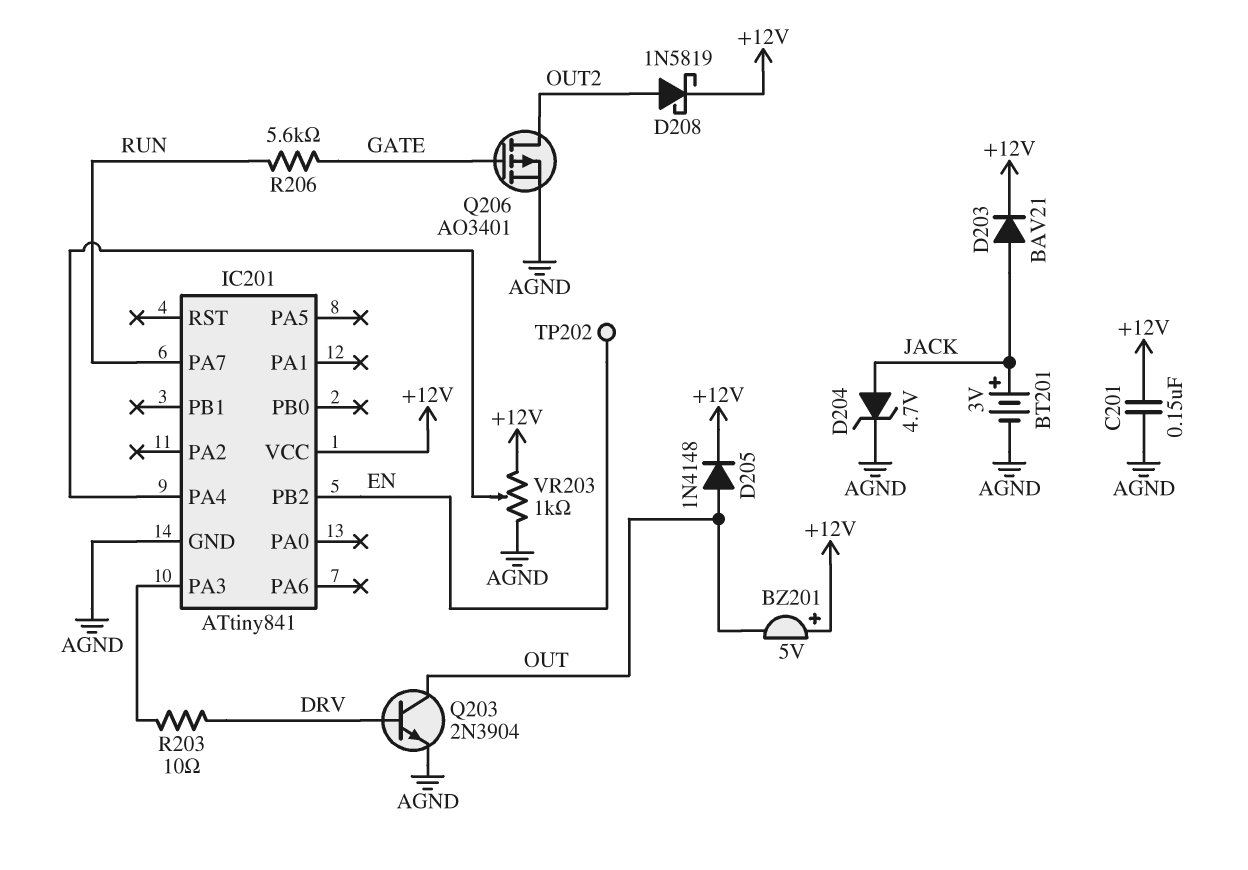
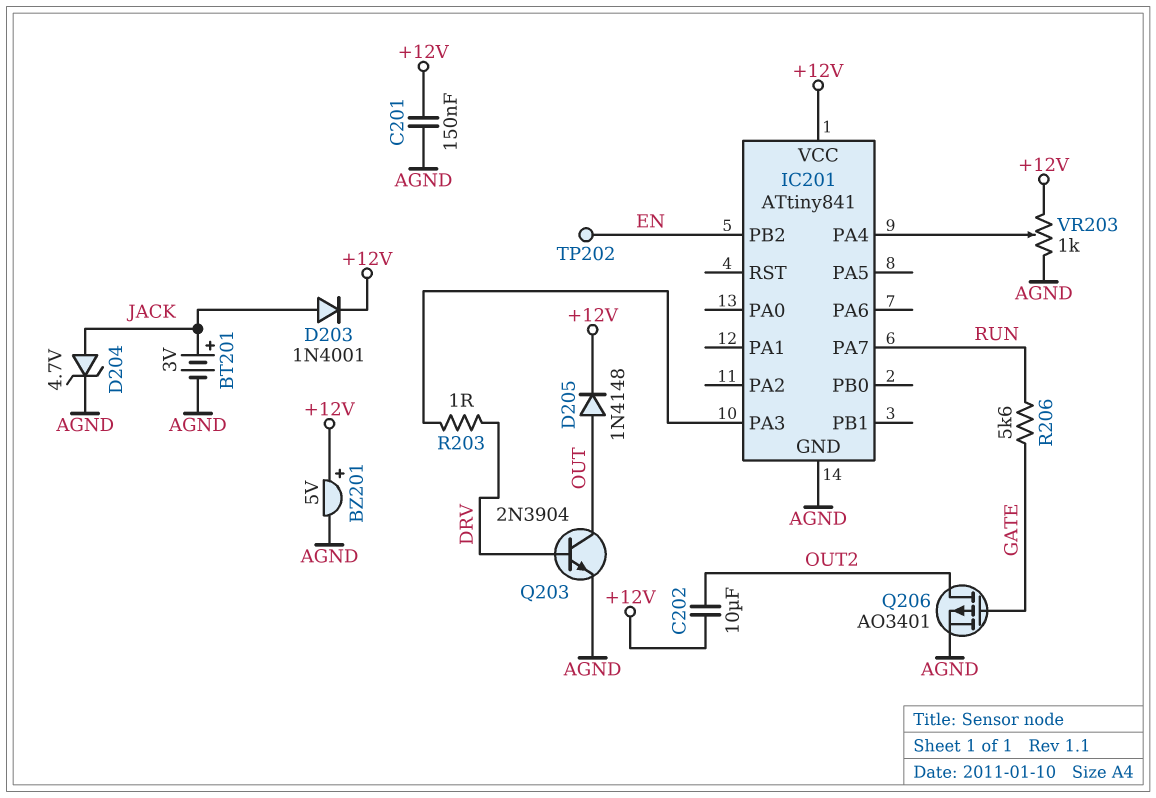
BZ201: buzzer 5V (plus +12V, minus OUT) -> buzzer 5V (plus +12V, minus AGND)
C202: none -> 10uF (+12V, OUT2)
D203: diode BAV21 (A JACK, K +12V) -> diode 1N4001 (A JACK, K +12V)
D208: schottky 1N5819 (A OUT2, K +12V) -> none
R203: 10 (DRV, IC201/PA3) -> 1 (DRV, IC201/PA3)

